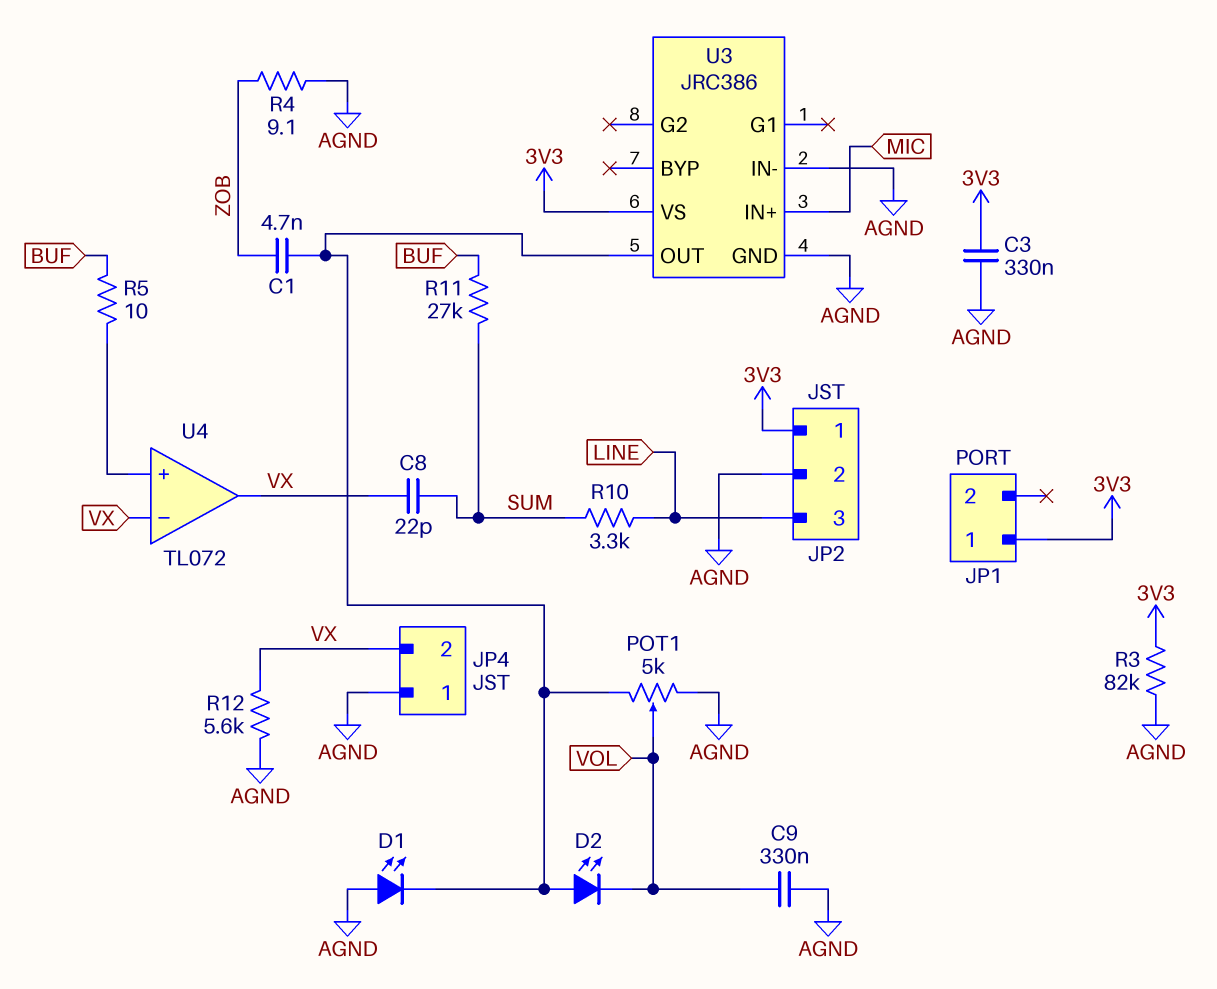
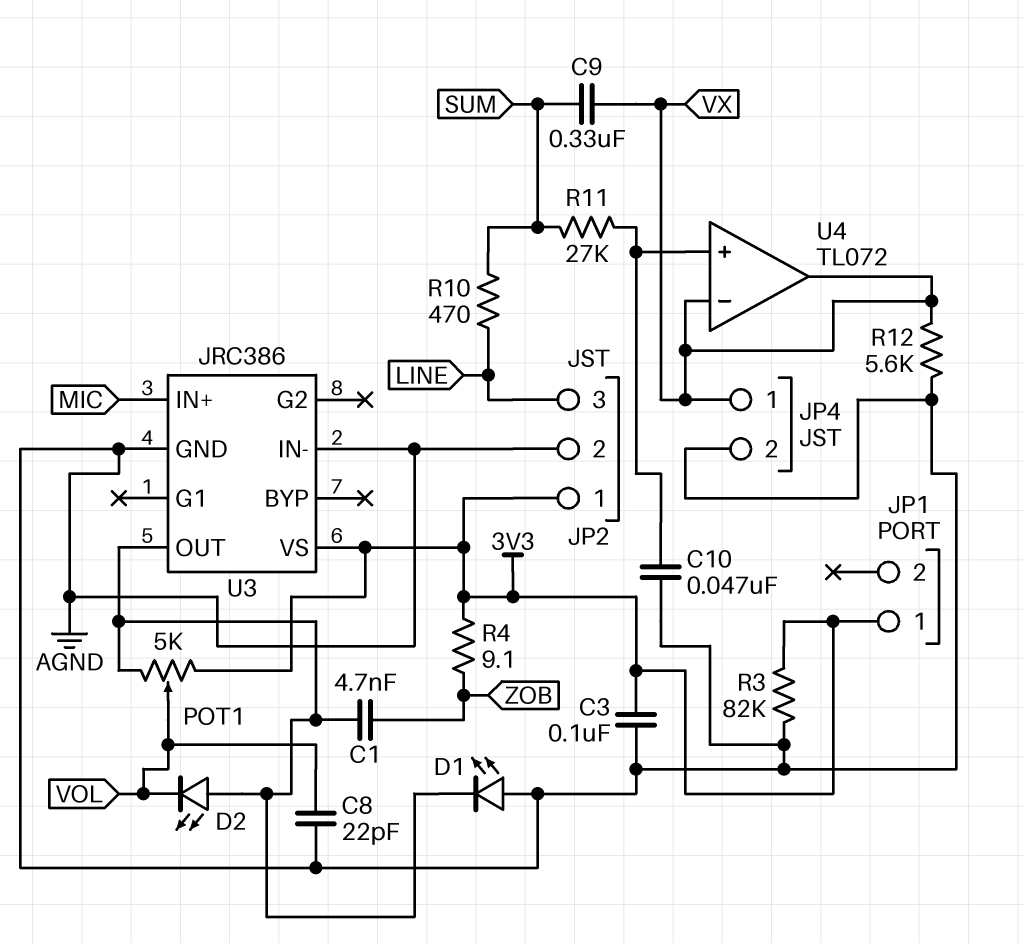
C3: 330nF (3V3, AGND) -> 100nF (3V3, AGND)
C8: 22pF (SUM, VX) -> 22pF (AGND, VOL)
C9: 330nF (AGND, VOL) -> 330nF (SUM, VX)
C10: none -> 47nF (AGND, U4/in+)
JP4 pin 1: AGND -> VX
JP4 pin 2: VX -> AGND
POT1: 5k (AGND, U3/OUT, wiper VOL) -> 5k (3V3, U3/OUT, wiper VOL)
R4: 9.1 (AGND, ZOB) -> 9.1 (3V3, ZOB)
R5: 10 (BUF, U4/in+) -> none
R10: 3.3k (LINE, SUM) -> 470 (LINE, SUM)
R11: 27k (BUF, SUM) -> 27k (SUM, U4/in+)

